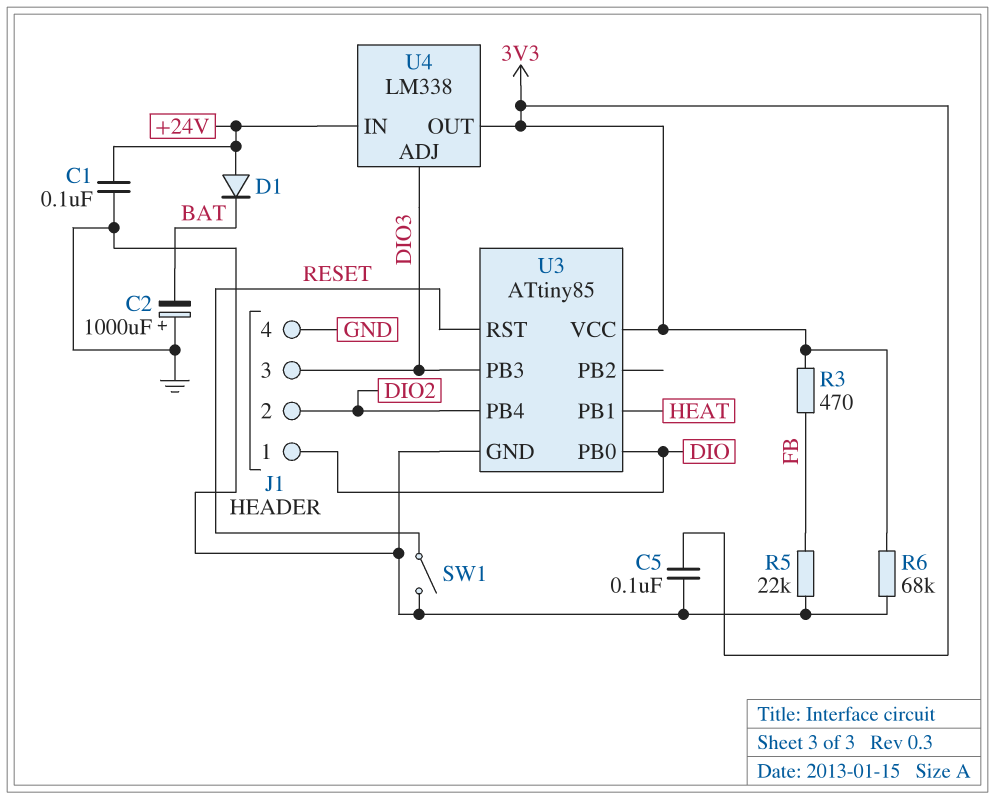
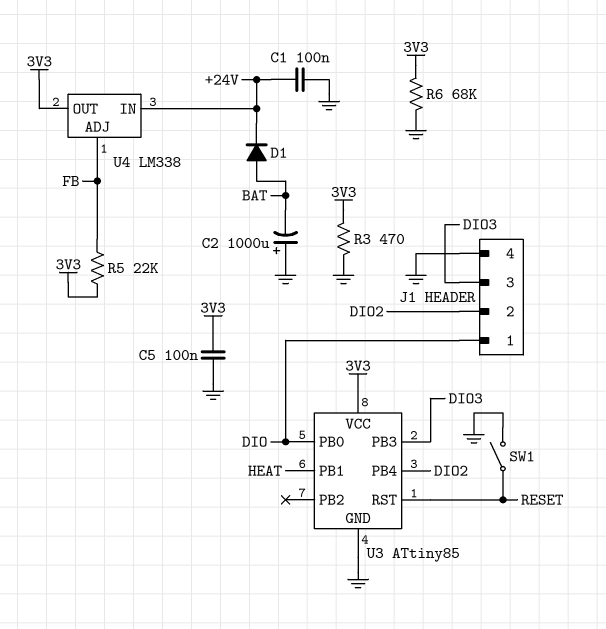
D1: diode (A +24V, K BAT) -> diode (A BAT, K +24V)
R3: 470 (3V3, FB) -> 470 (3V3, GND)
R5: 22k (FB, GND) -> 22k (3V3, FB)
U4 pin ADJ: DIO3 -> FB

